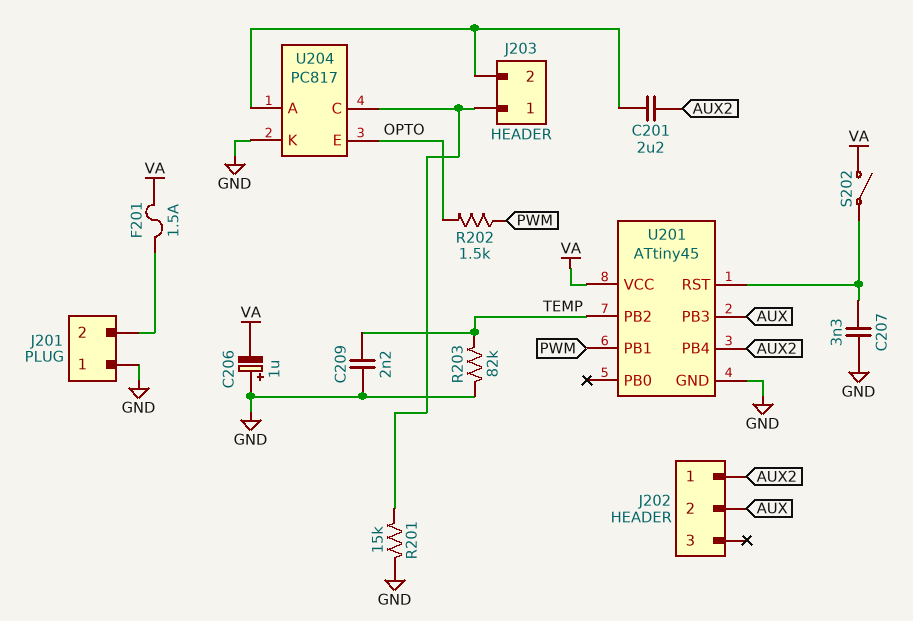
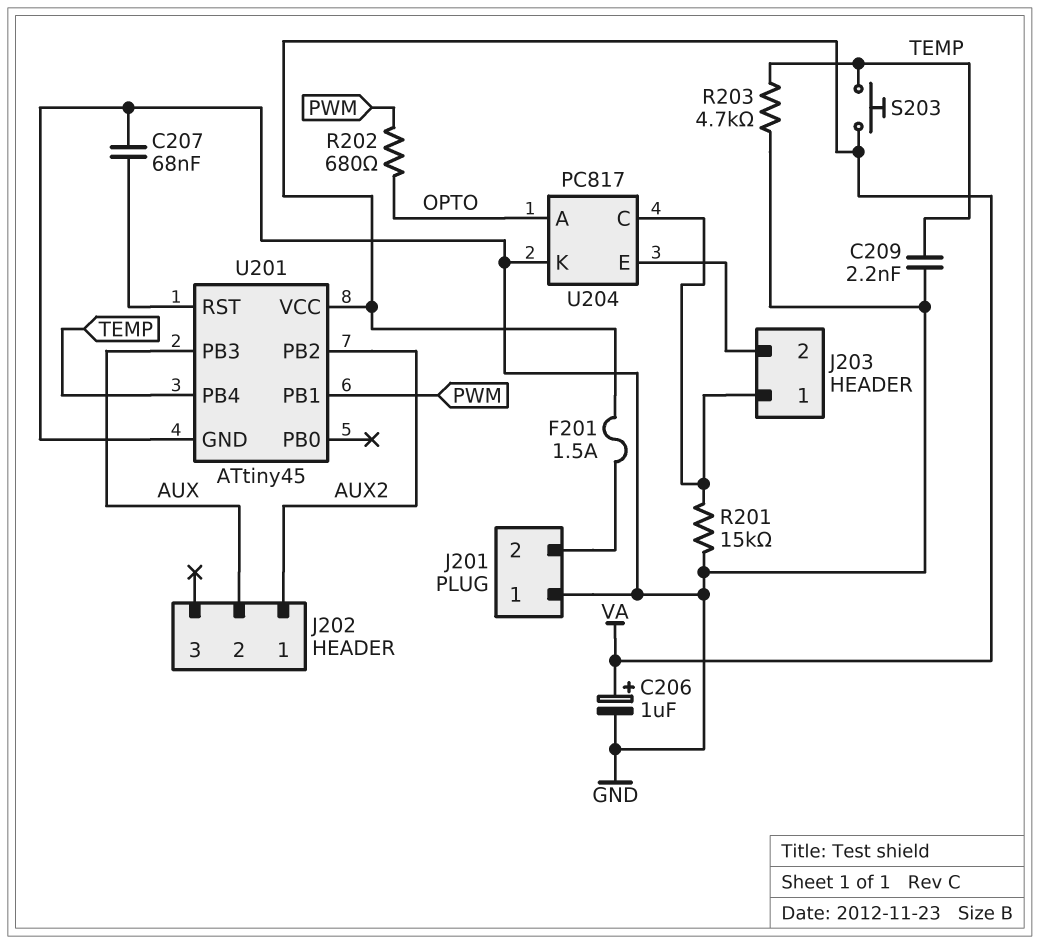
C201: 2.2uF (AUX2, J203/2) -> none
C206: 1uF (plus GND, minus VA) -> 1uF (plus VA, minus GND)
C207: 3.3nF (GND, U201/RST) -> 68nF (GND, U201/RST)
R202: 1.5k (OPTO, PWM) -> 680 (OPTO, PWM)
R203: 82k (GND, TEMP) -> 4.7k (GND, TEMP)
S202: switch (U201/RST, VA) -> none
S203: none -> button (TEMP, VA)
U201 pin PB2: TEMP -> AUX2
U201 pin PB4: AUX2 -> TEMP
U204 pin A: J203/2 -> OPTO
U204 pin E: OPTO -> J203/2

